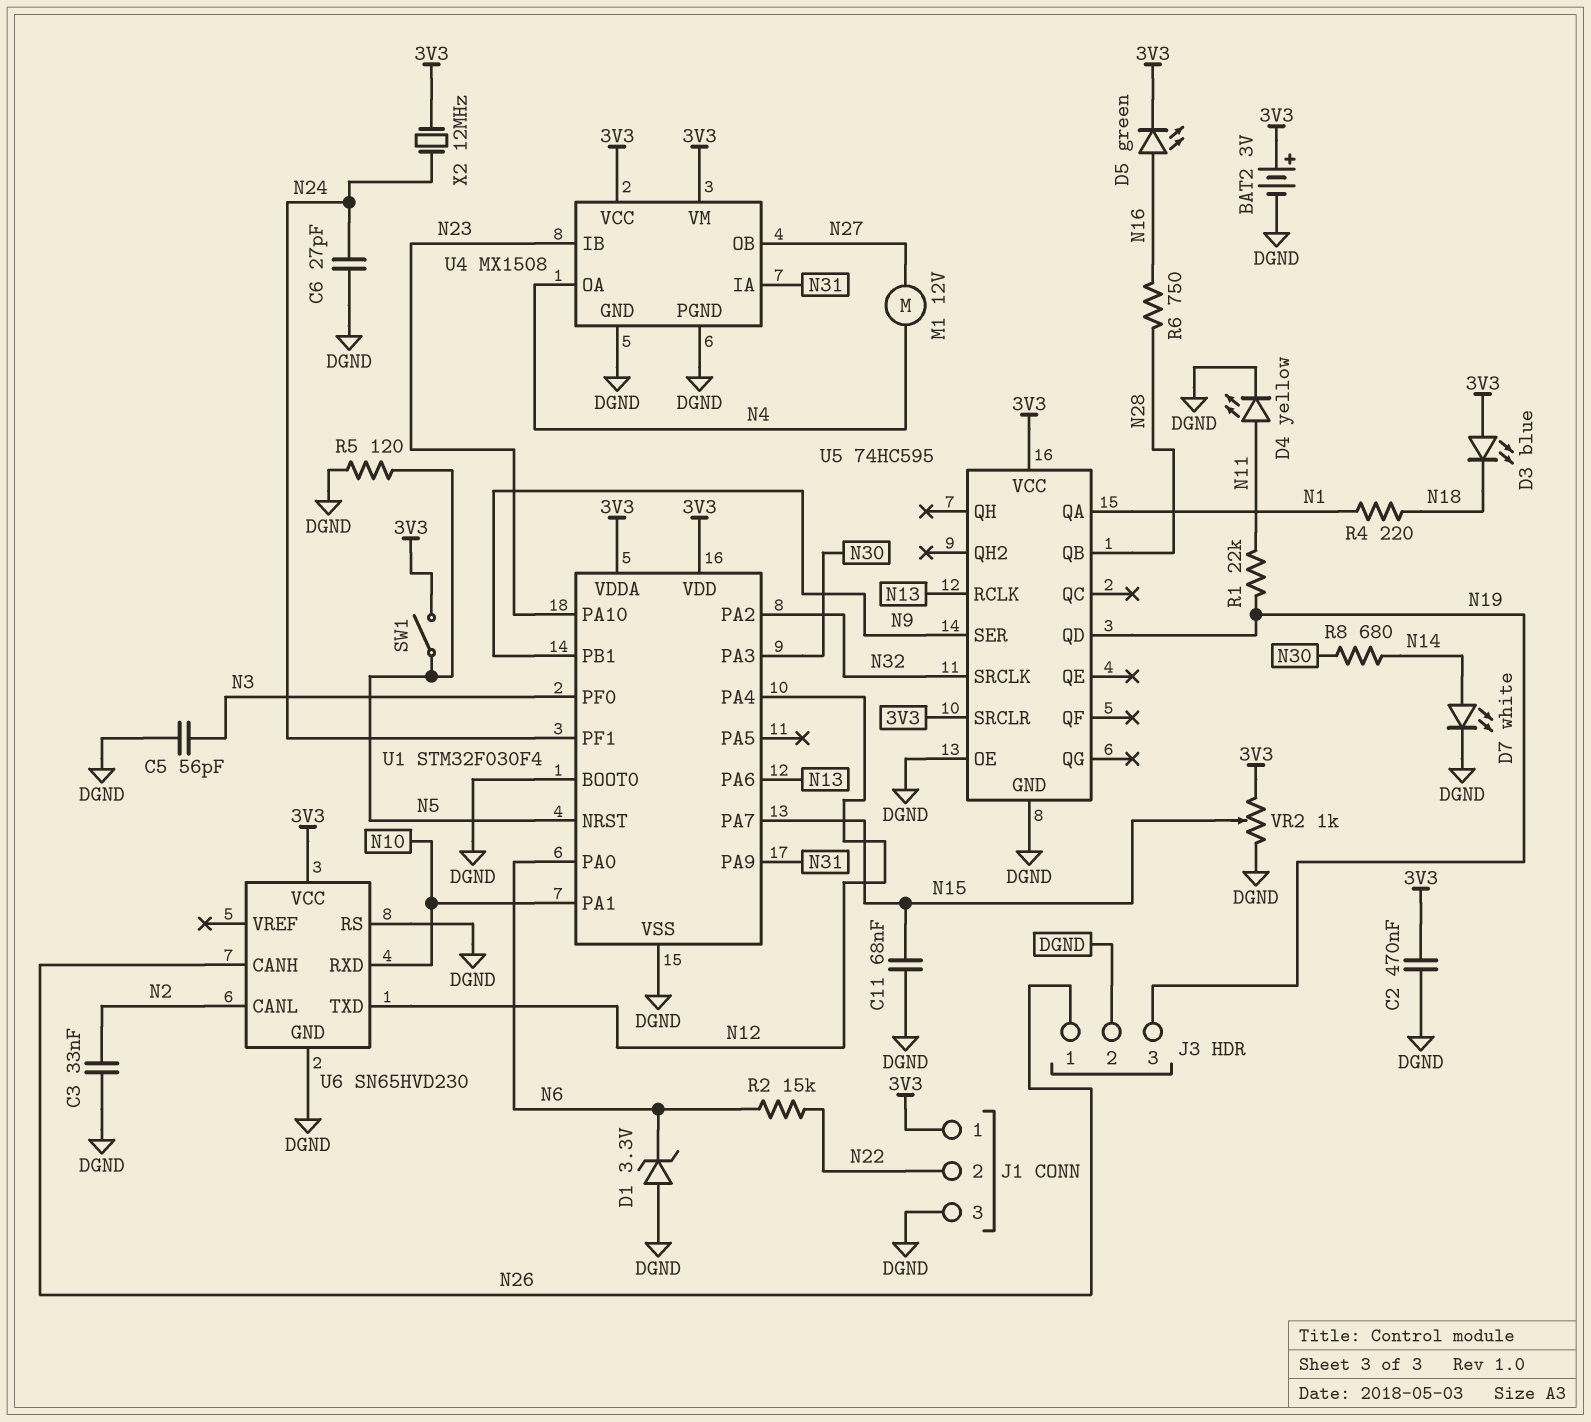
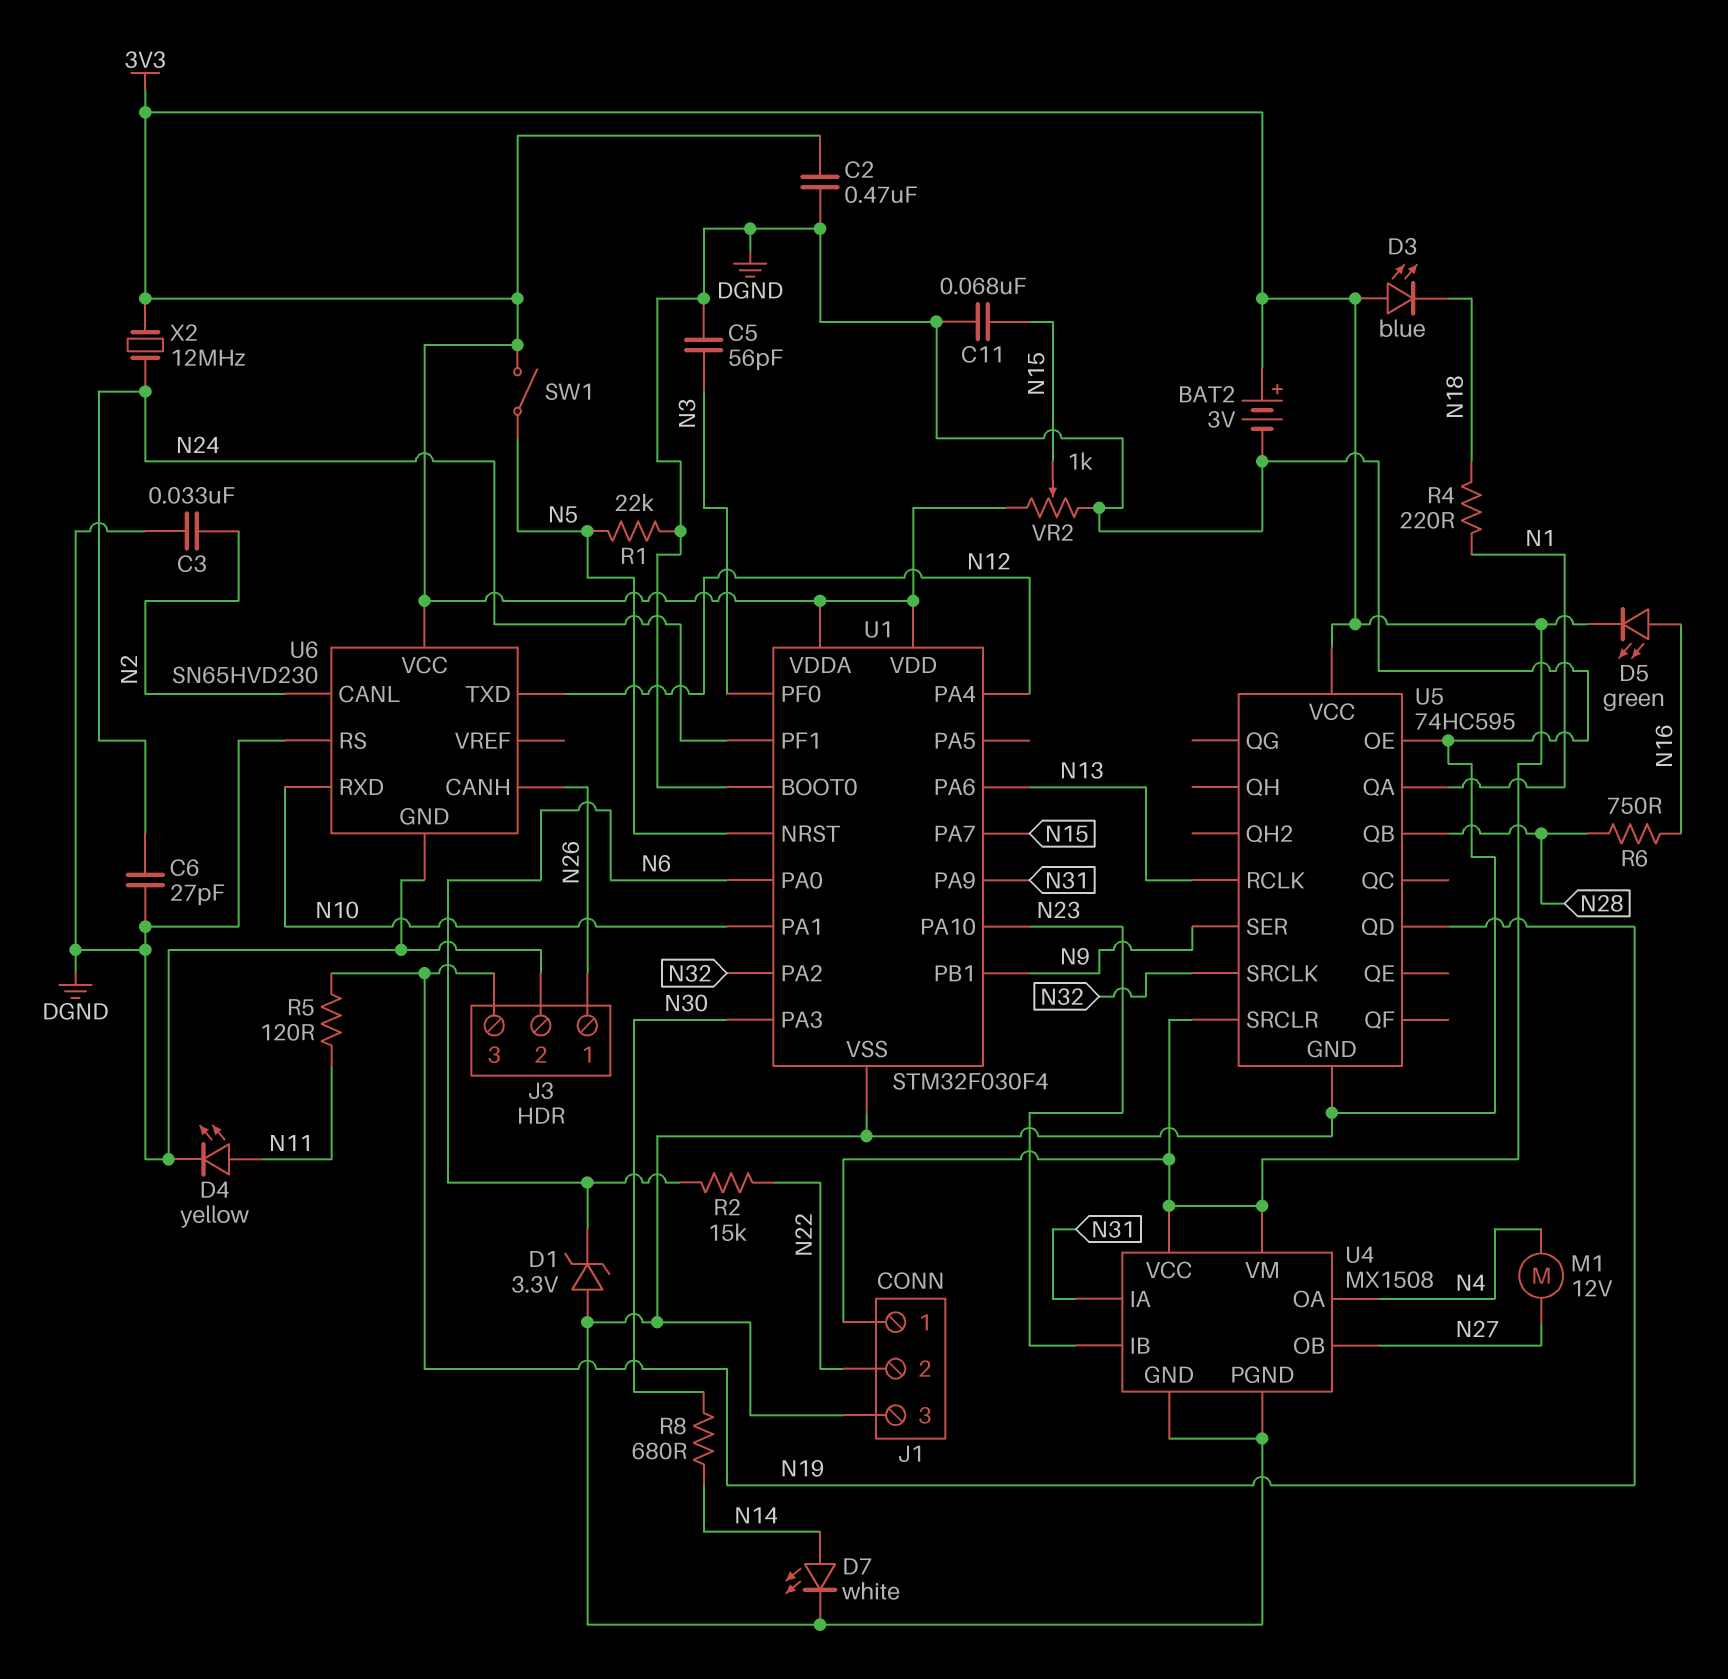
R1: 22k (N11, N19) -> 22k (DGND, N5)
R5: 120 (DGND, N5) -> 120 (N11, N19)

